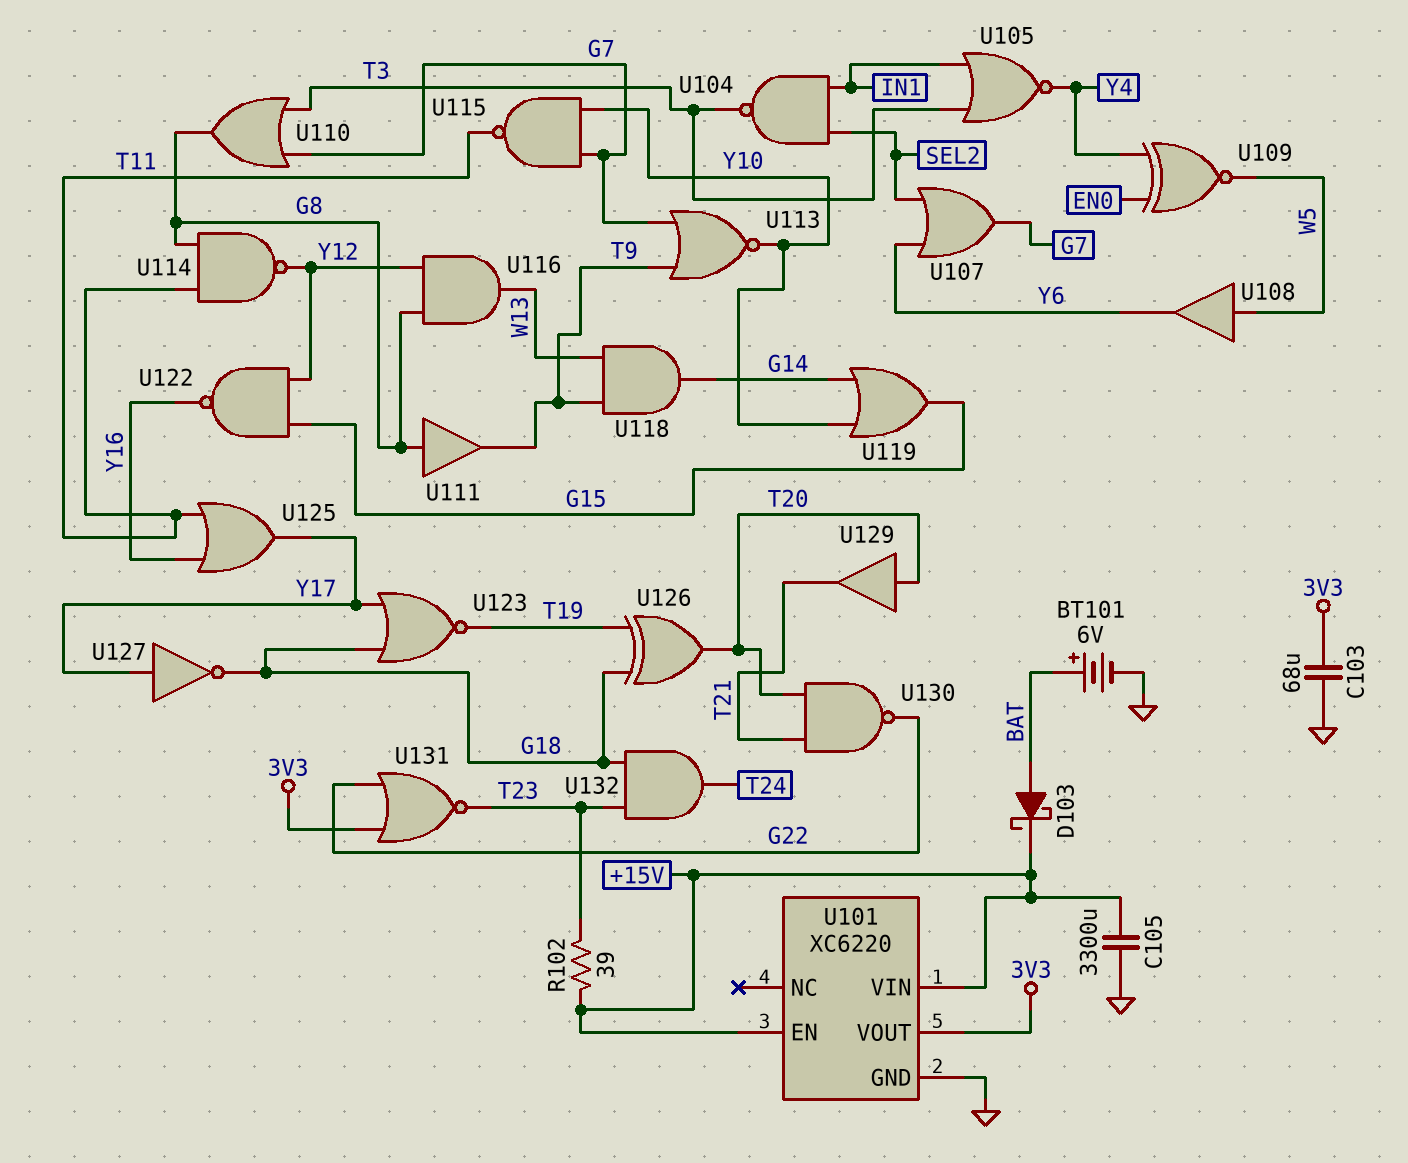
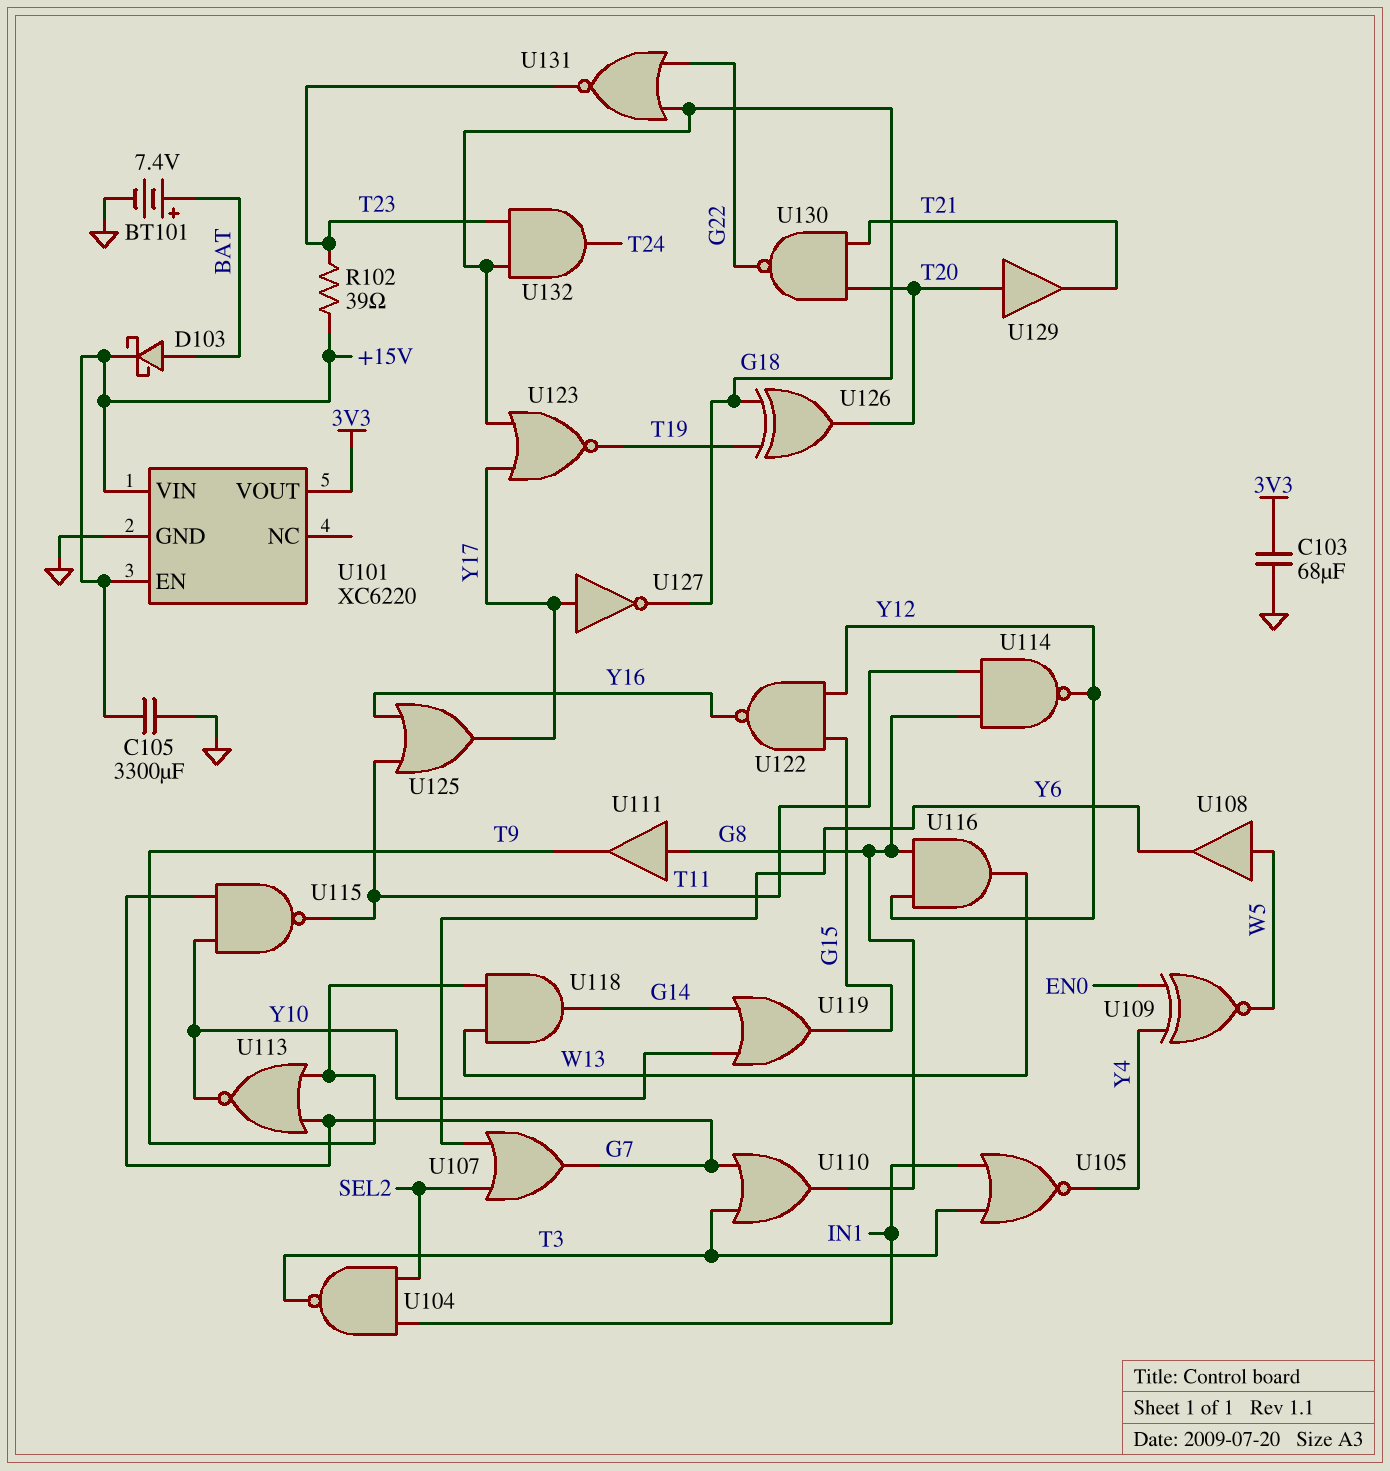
BT101: 6V (plus BAT, minus GND) -> 7.4V (plus BAT, minus GND)
U131: NOR (in 3V3, in G22, out T23) -> NOR (in G18, in G22, out T23)

